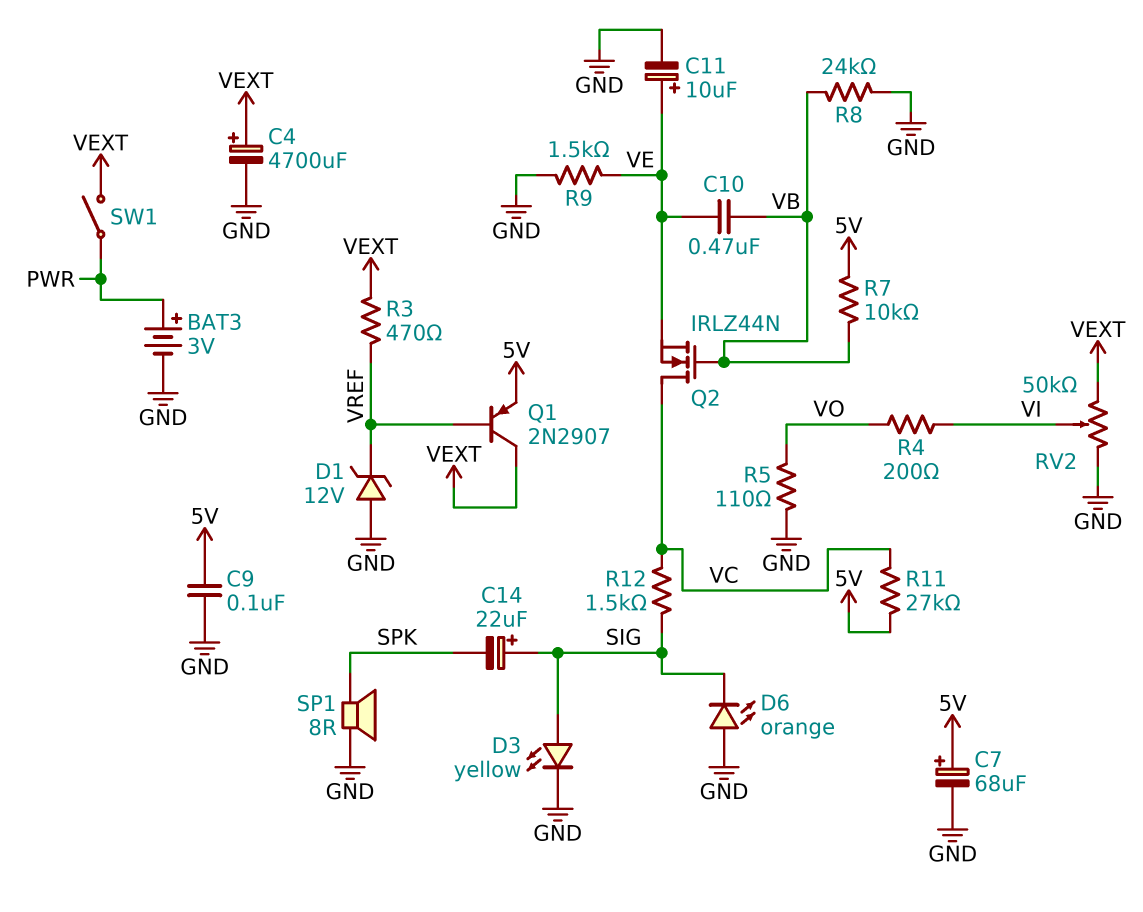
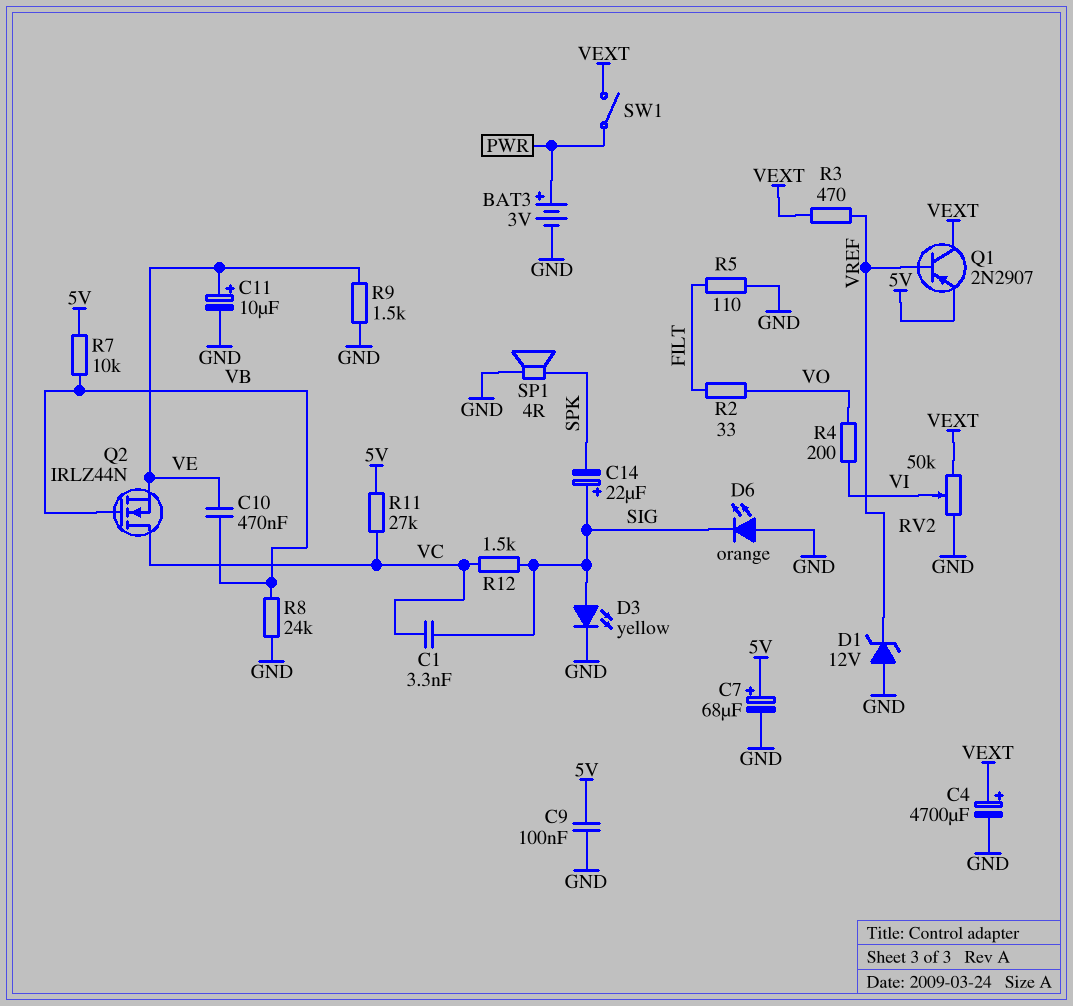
C1: none -> 3.3nF (SIG, VC)
R2: none -> 33 (FILT, VO)
R5: 110 (GND, VO) -> 110 (FILT, GND)
SP1: speaker 8R (GND, SPK) -> speaker 4R (GND, SPK)

